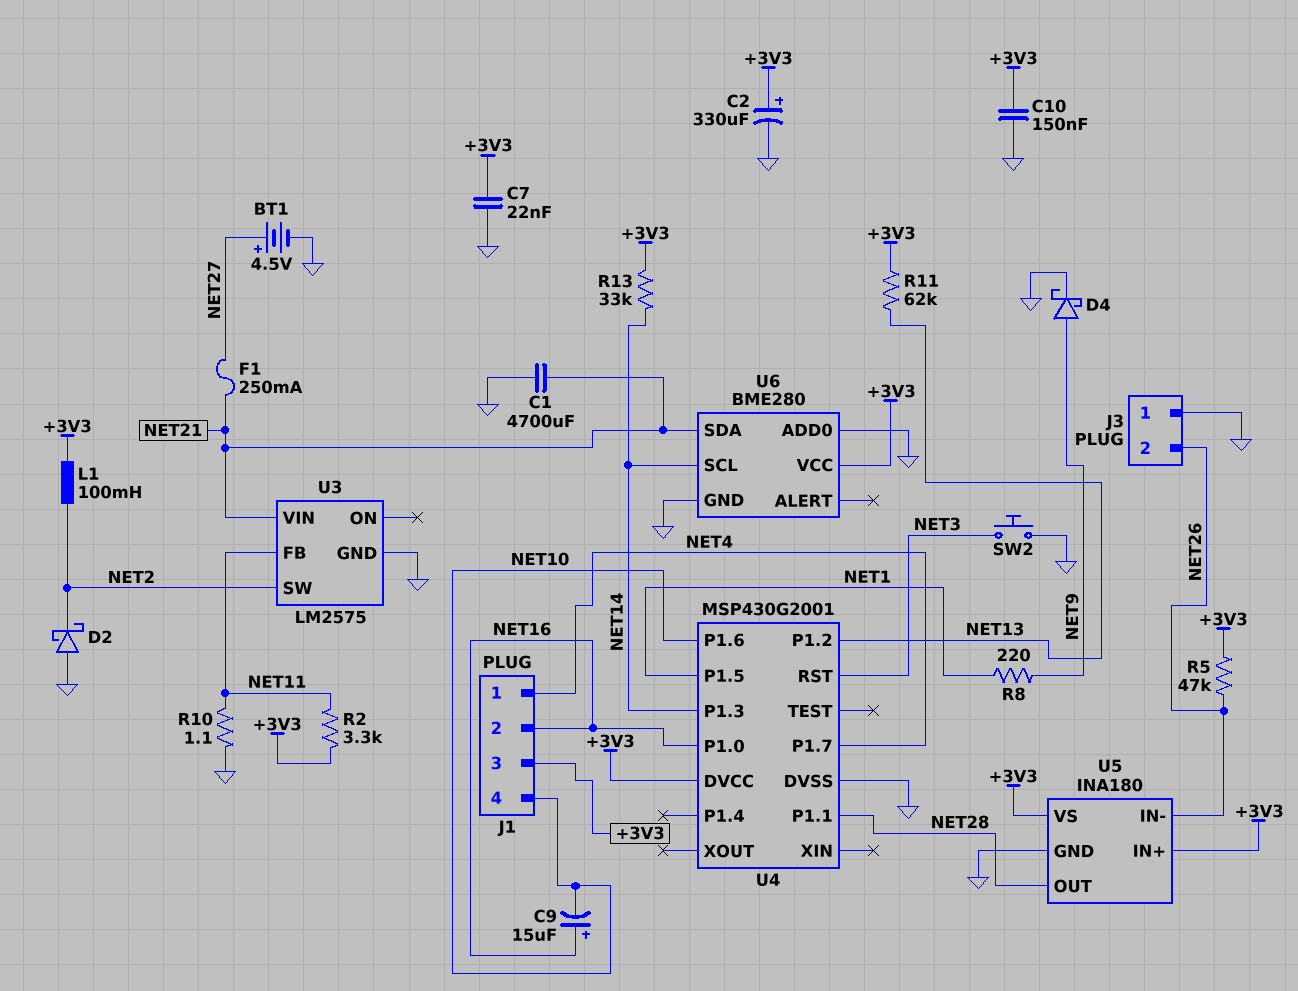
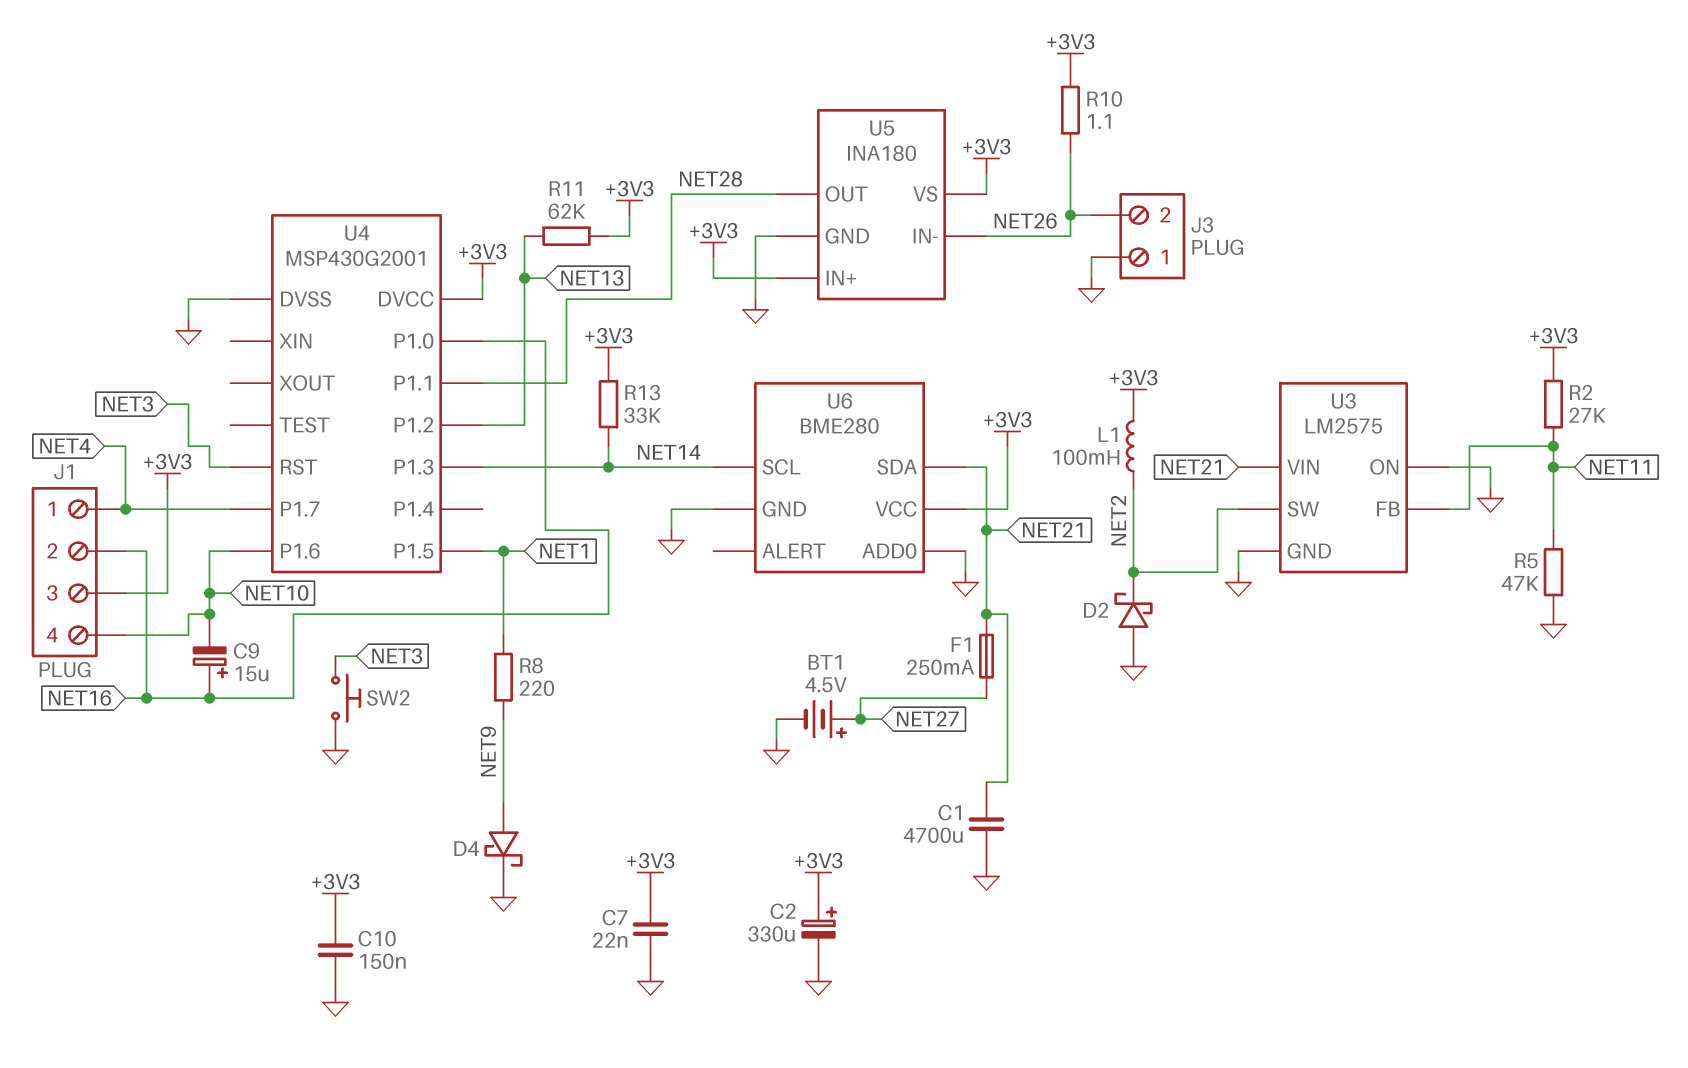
R2: 3.3k (+3V3, NET11) -> 27k (+3V3, NET11)
R5: 47k (+3V3, NET26) -> 47k (GND, NET11)
R10: 1.1 (GND, NET11) -> 1.1 (+3V3, NET26)
U3 pin ON: none -> GND

